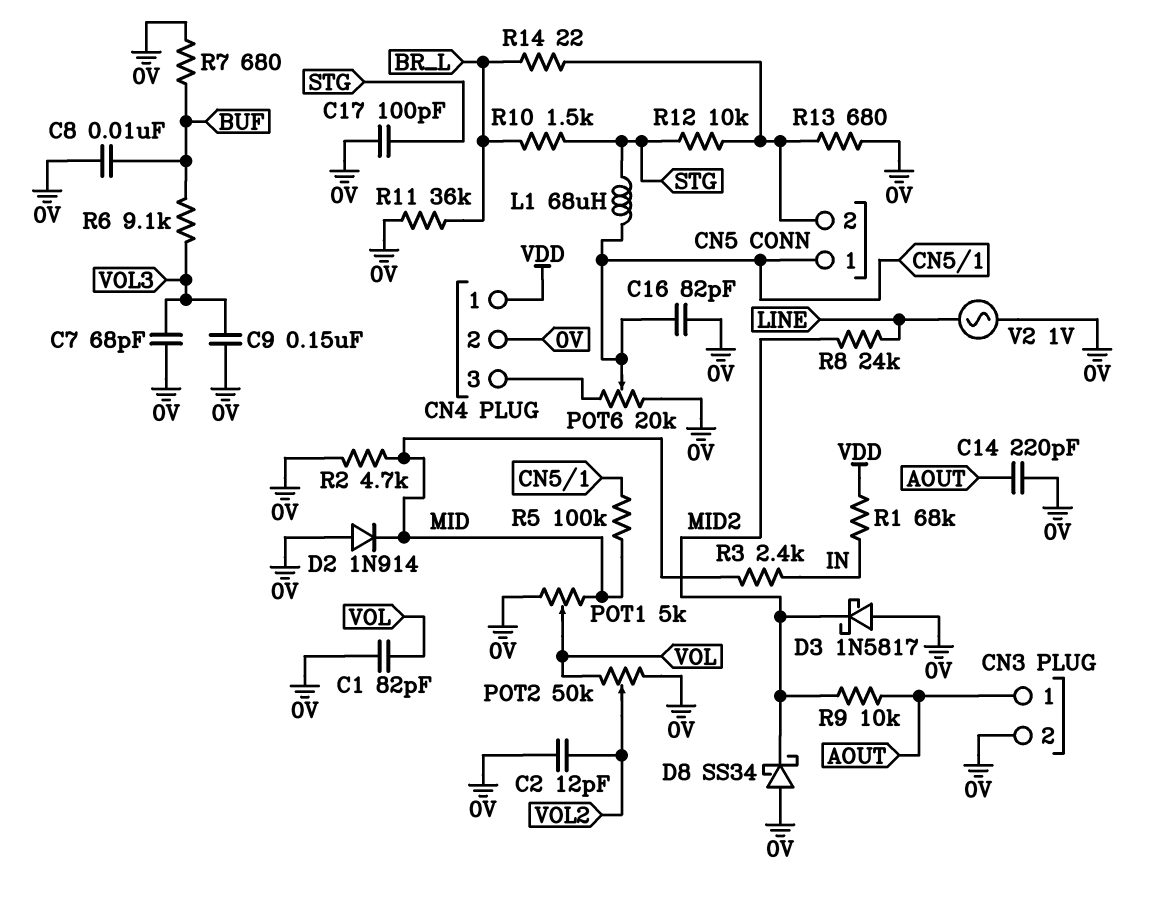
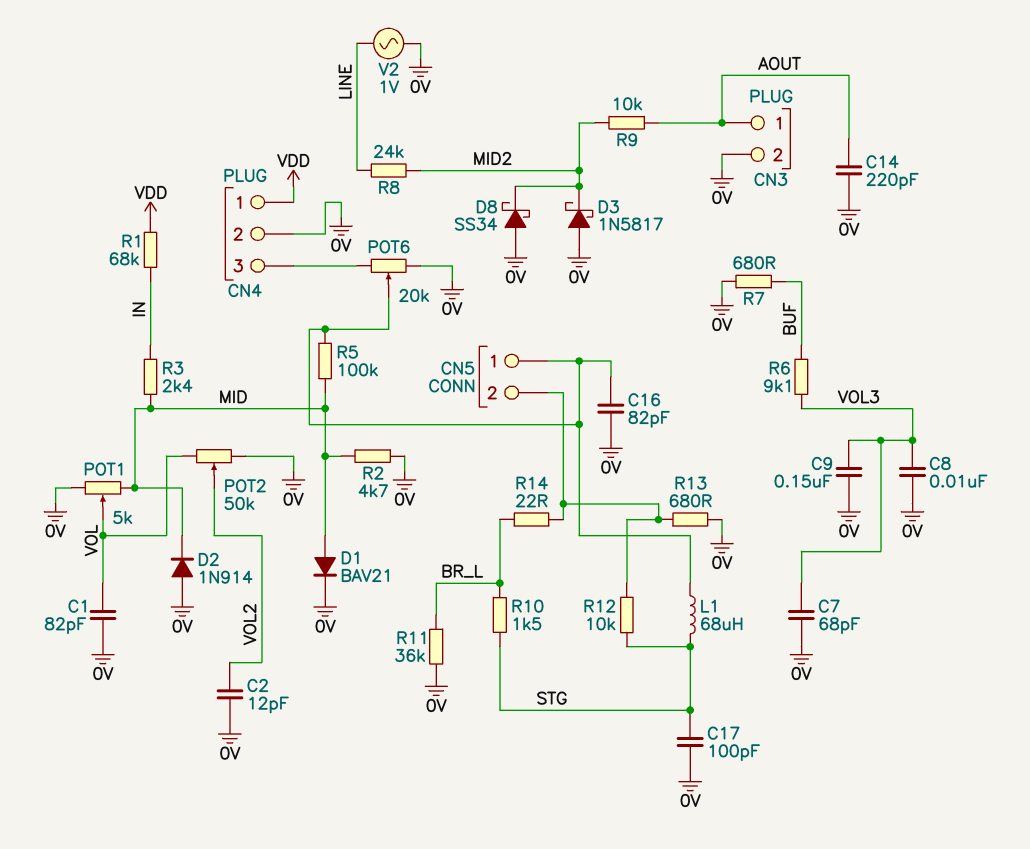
C8: 10nF (0V, BUF) -> 10nF (0V, VOL3)
D1: none -> diode BAV21 (A MID, K 0V)

